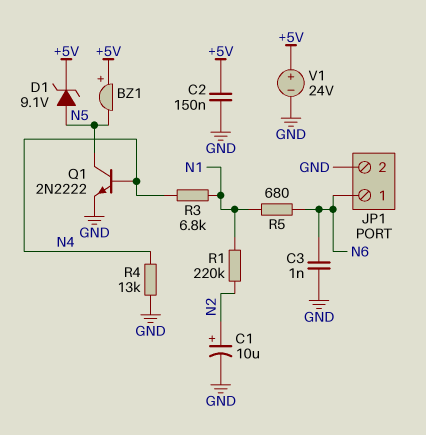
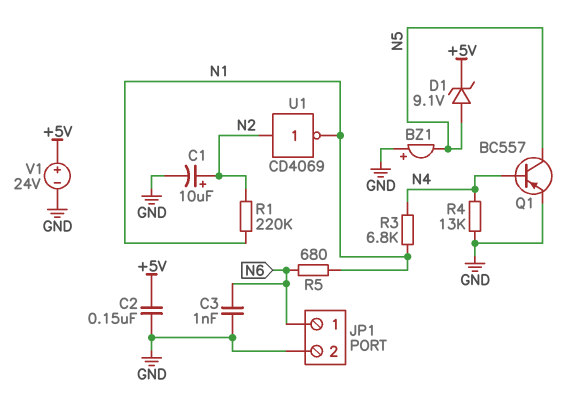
BZ1: buzzer (plus +5V, minus N5) -> buzzer (plus GND, minus N5)
Q1: NPN 2N2222 (B N4, C N5, E GND) -> PNP BC557 (B N4, C N5, E GND)
U1: none -> NOT CD4069 (in N2, out N1)

